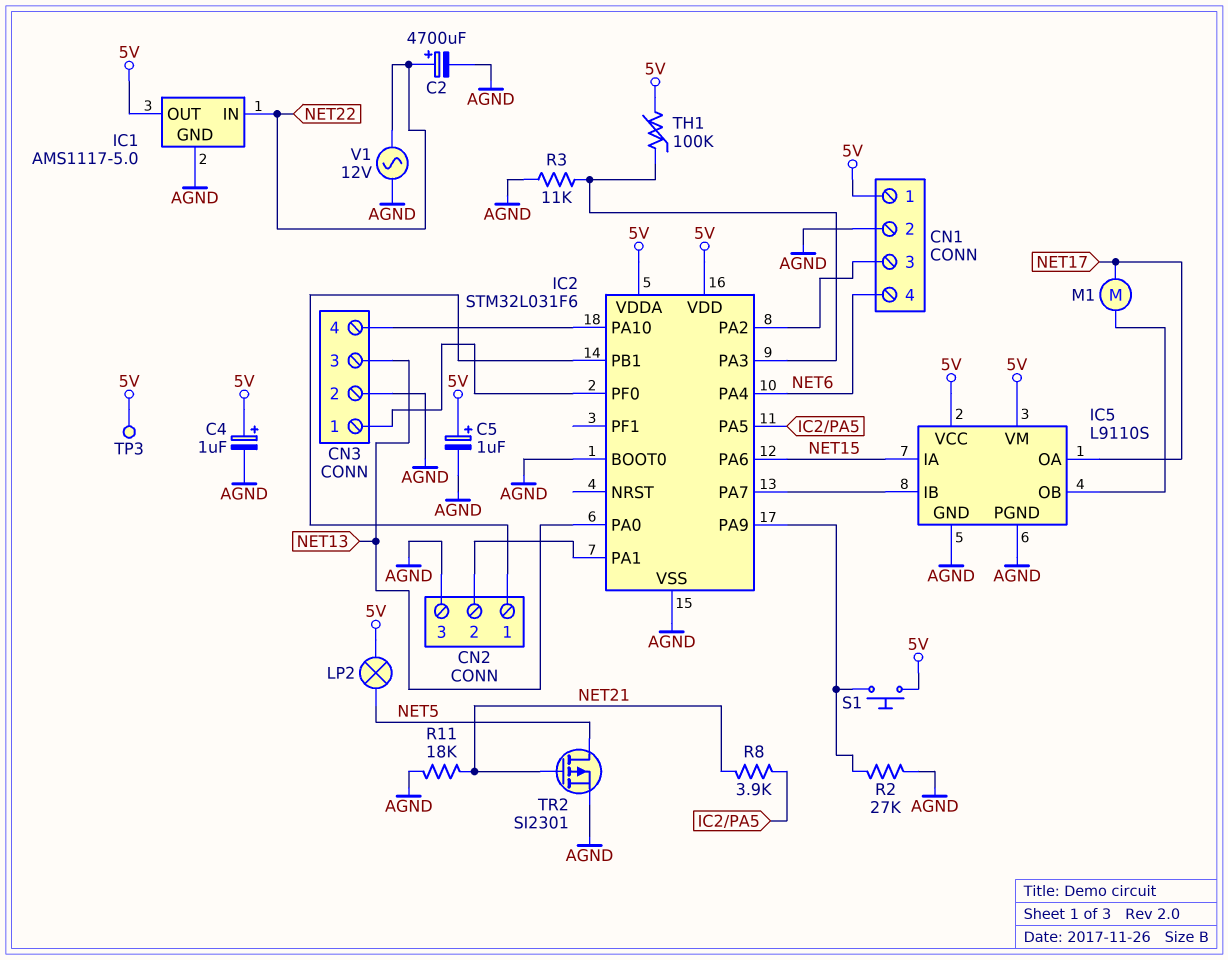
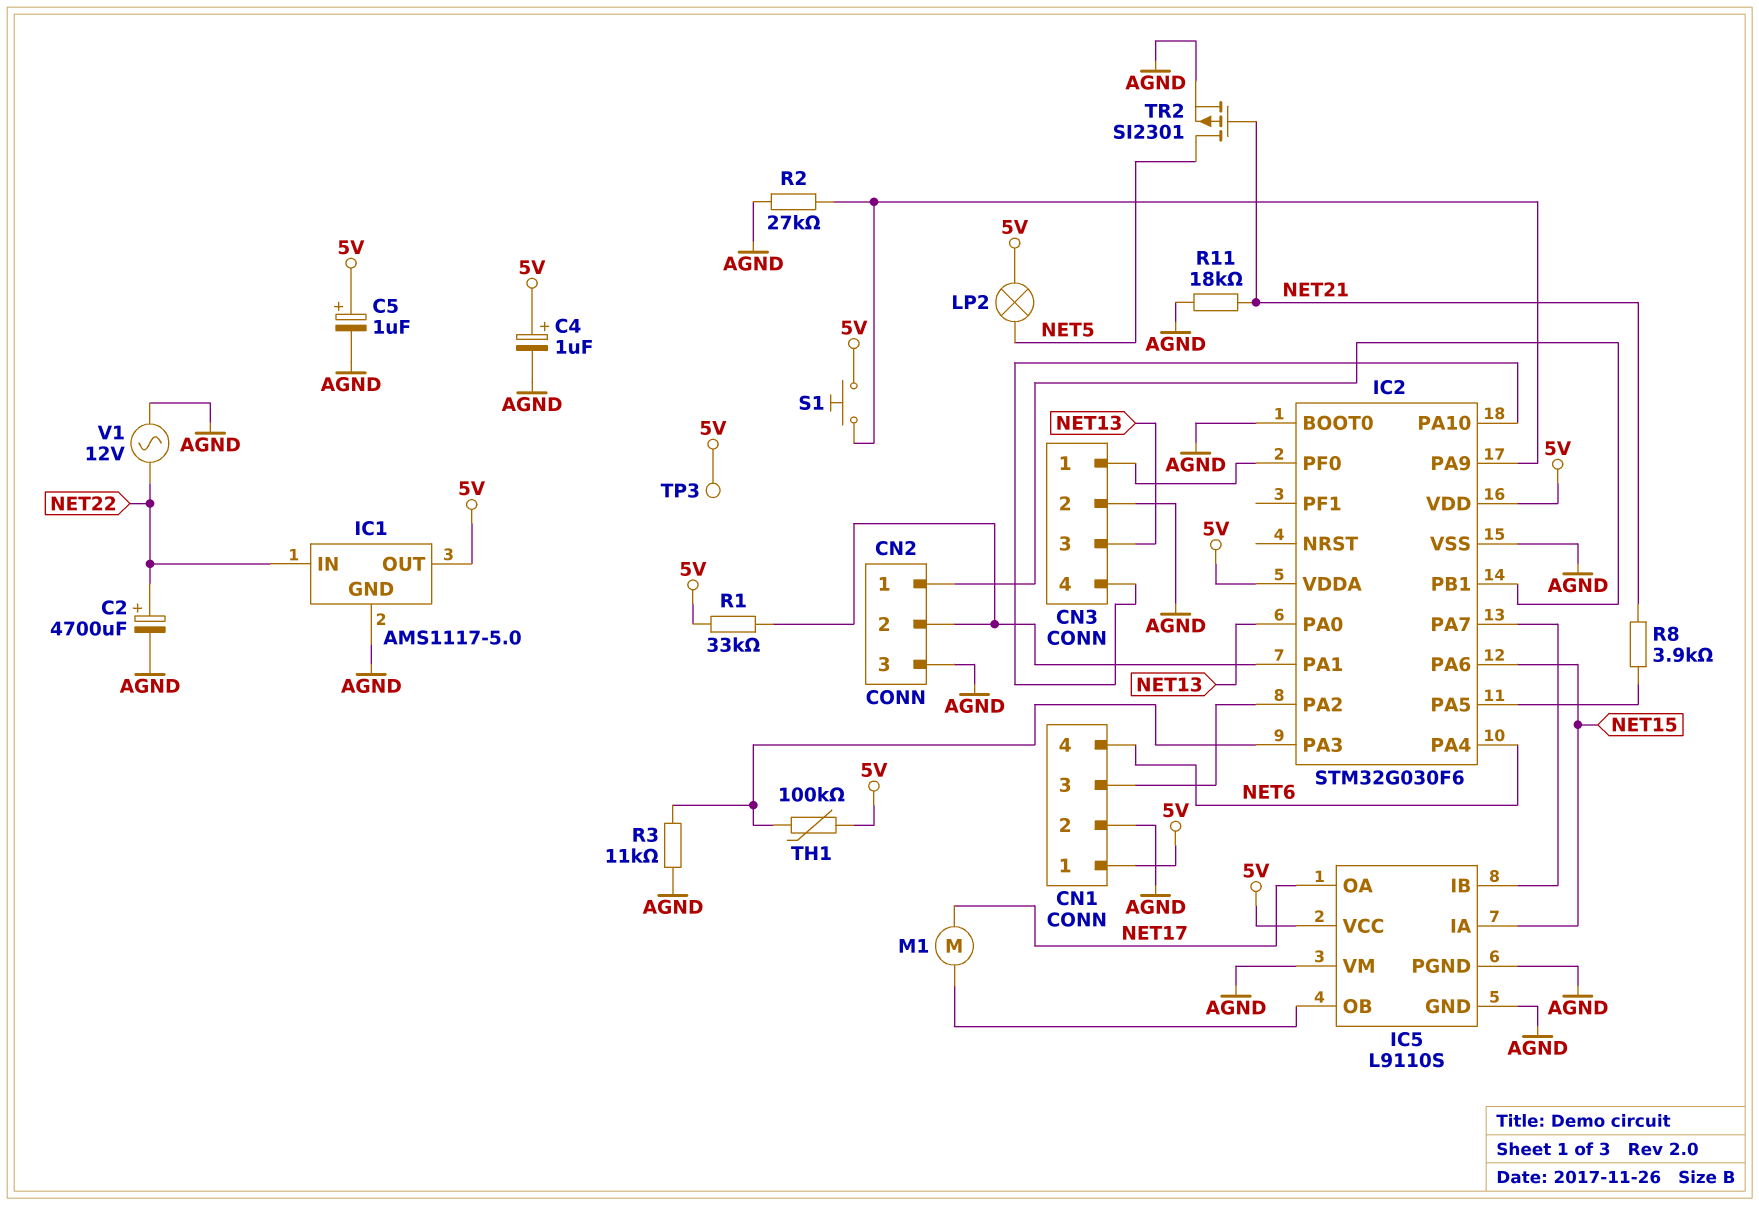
IC2: STM32L031F6 -> STM32G030F6
IC5 pin VM: 5V -> AGND
R1: none -> 33k (5V, CN2/2)

